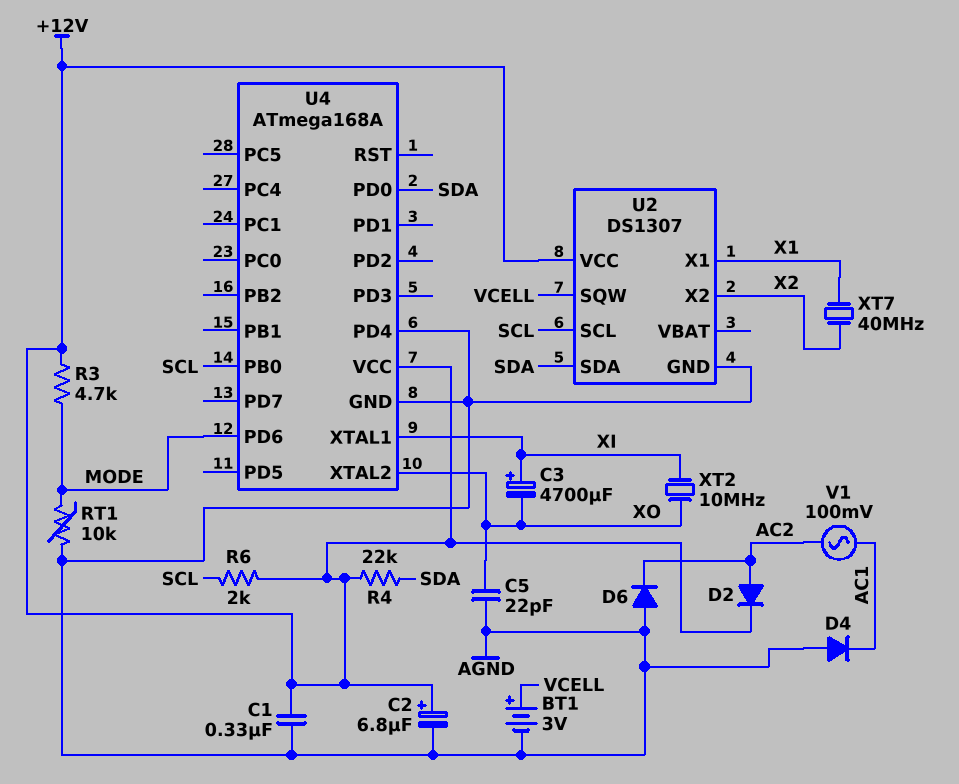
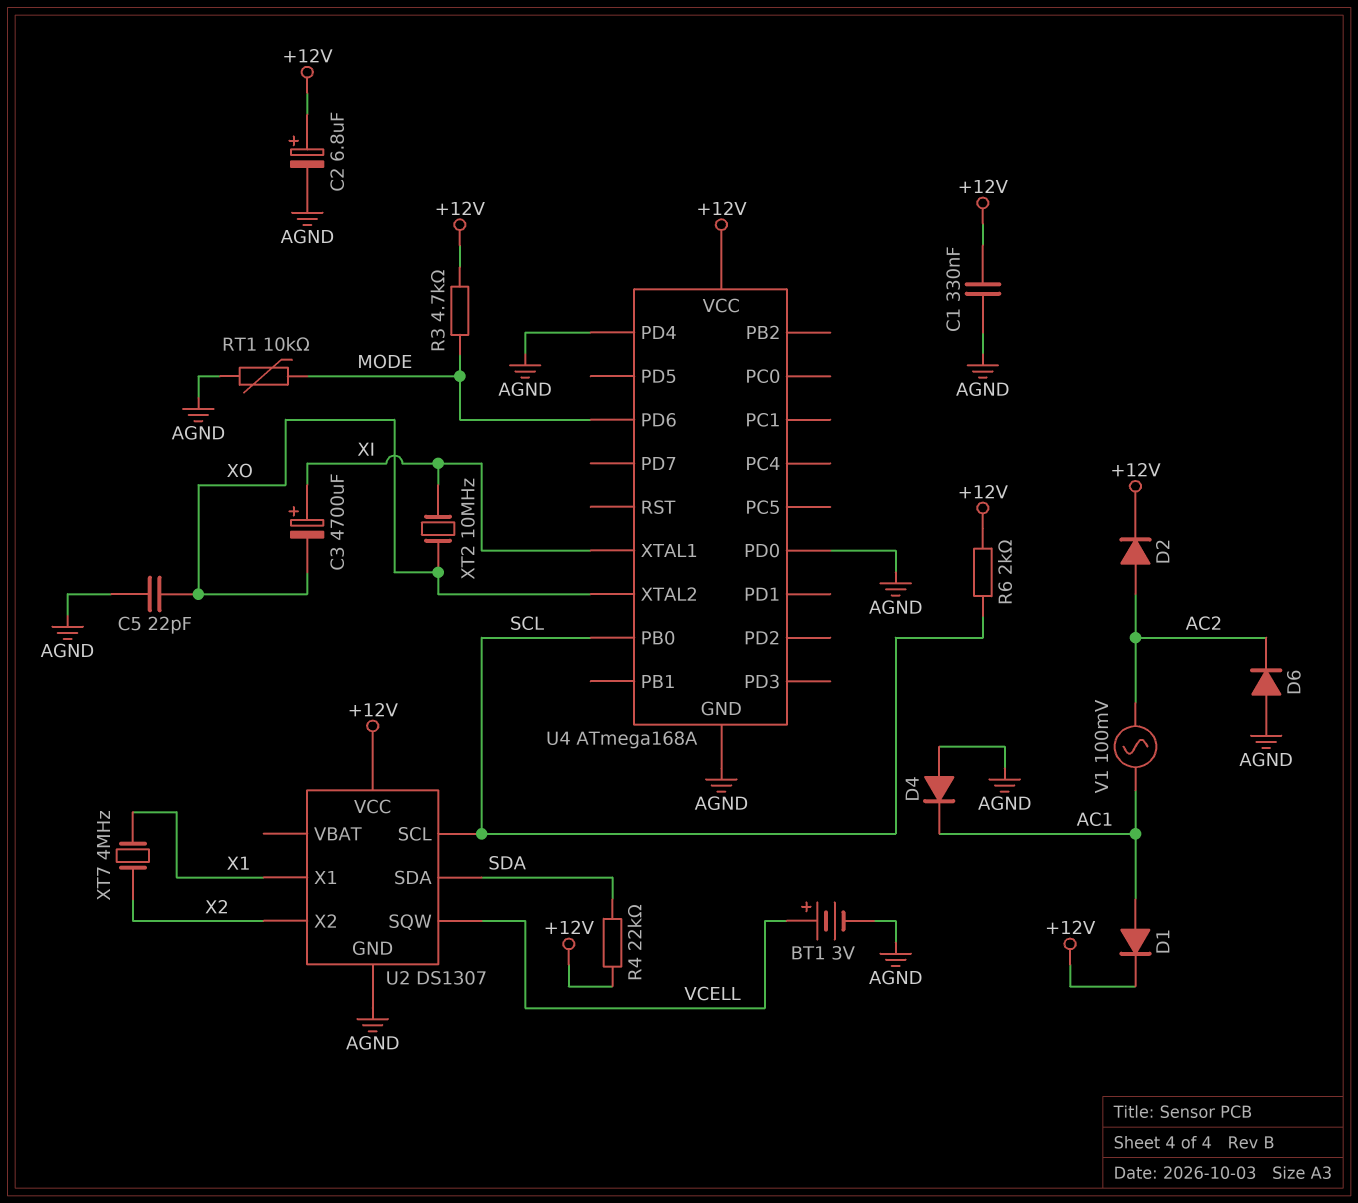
D1: none -> diode (A AC1, K +12V)
U4 pin PD0: SDA -> AGND
XT7: 40MHz (X1, X2) -> 4MHz (X1, X2)

